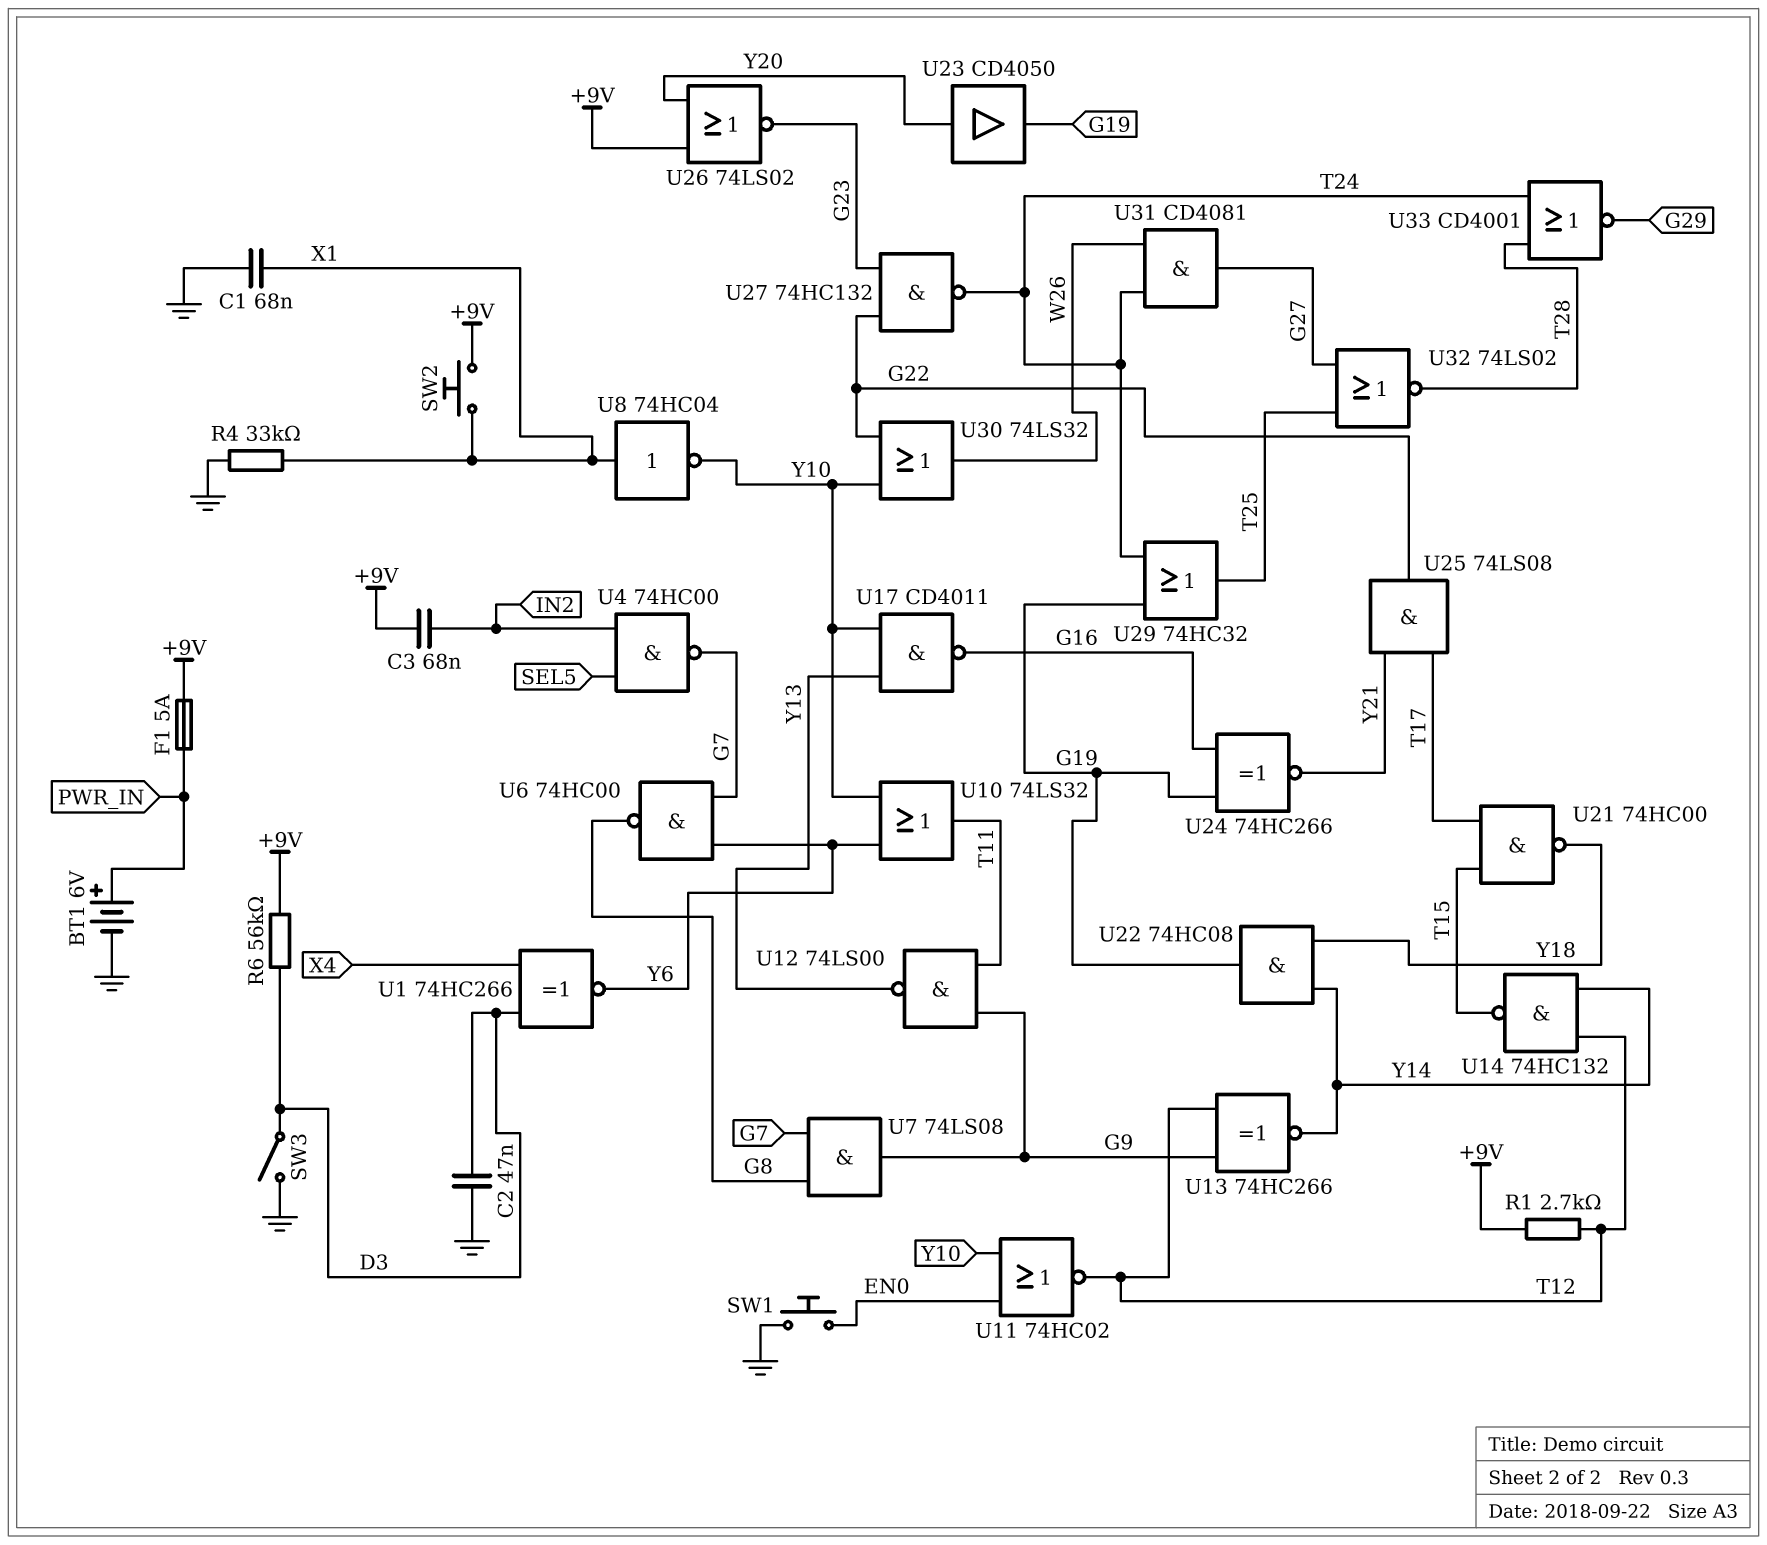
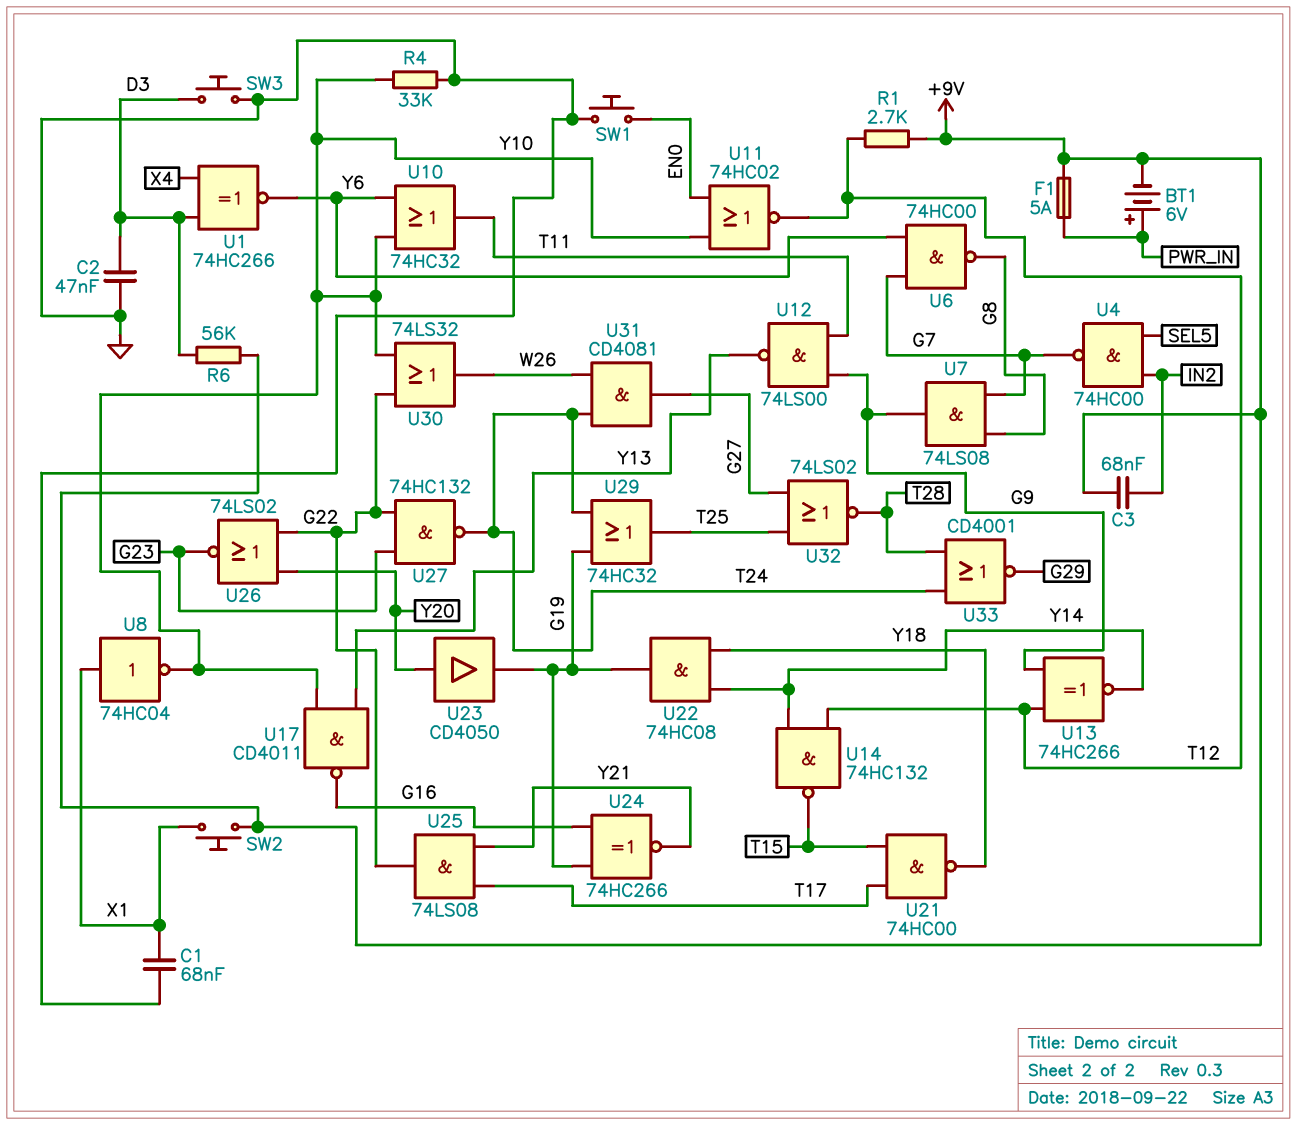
BT1: 6V (plus PWR_IN, minus GND) -> 6V (plus PWR_IN, minus +9V)
R4: 33k (GND, X1) -> 33k (GND, Y10)
SW3: switch (D3, GND) -> button (D3, GND)
U10: OR 74LS32 (in Y6, in Y10, out T11) -> OR 74HC32 (in Y6, in Y10, out T11)
U26: NOR 74LS02 (in +9V, in Y20, out G23) -> NOR 74LS02 (in G22, in Y20, out G23)

